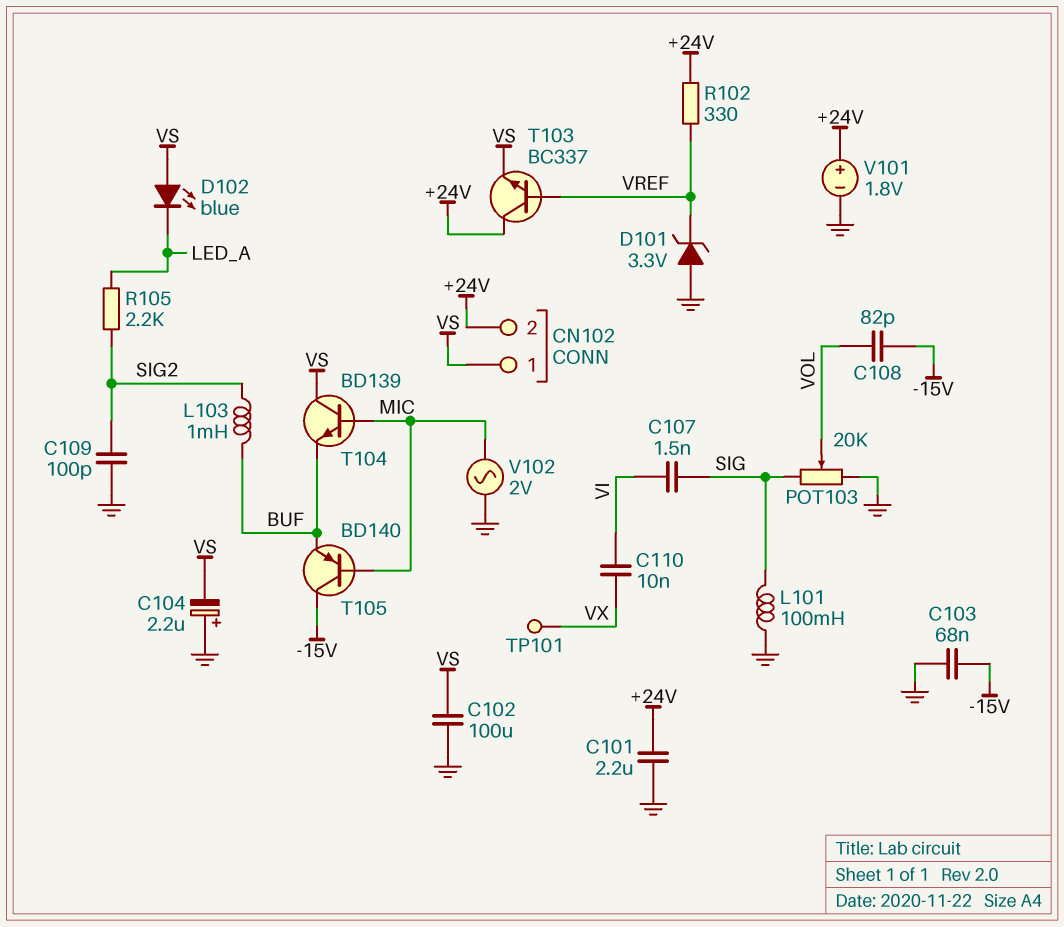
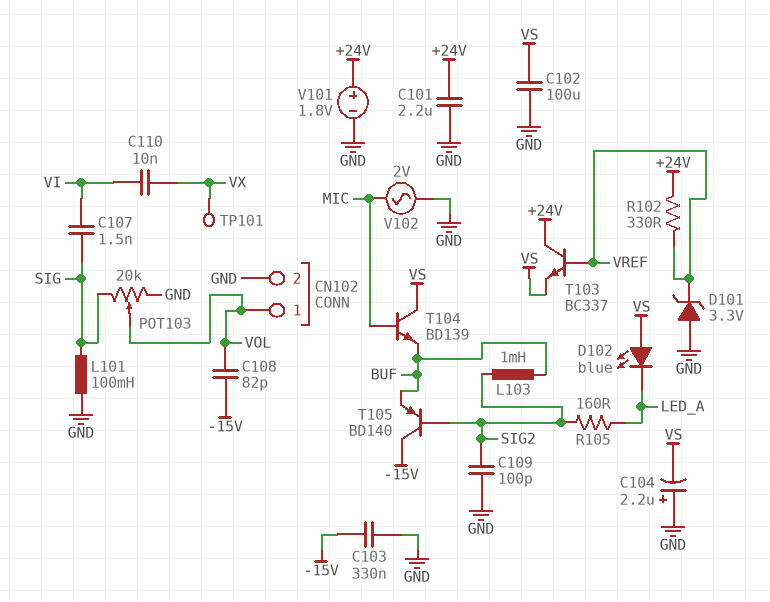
C103: 68nF (-15V, GND) -> 330nF (-15V, GND)
CN102 pin 1: VS -> VOL
CN102 pin 2: +24V -> GND
R105: 2.2k (LED_A, SIG2) -> 160 (LED_A, SIG2)
T105: PNP BD140 (B MIC, C -15V, E BUF) -> PNP BD140 (B SIG2, C -15V, E BUF)

